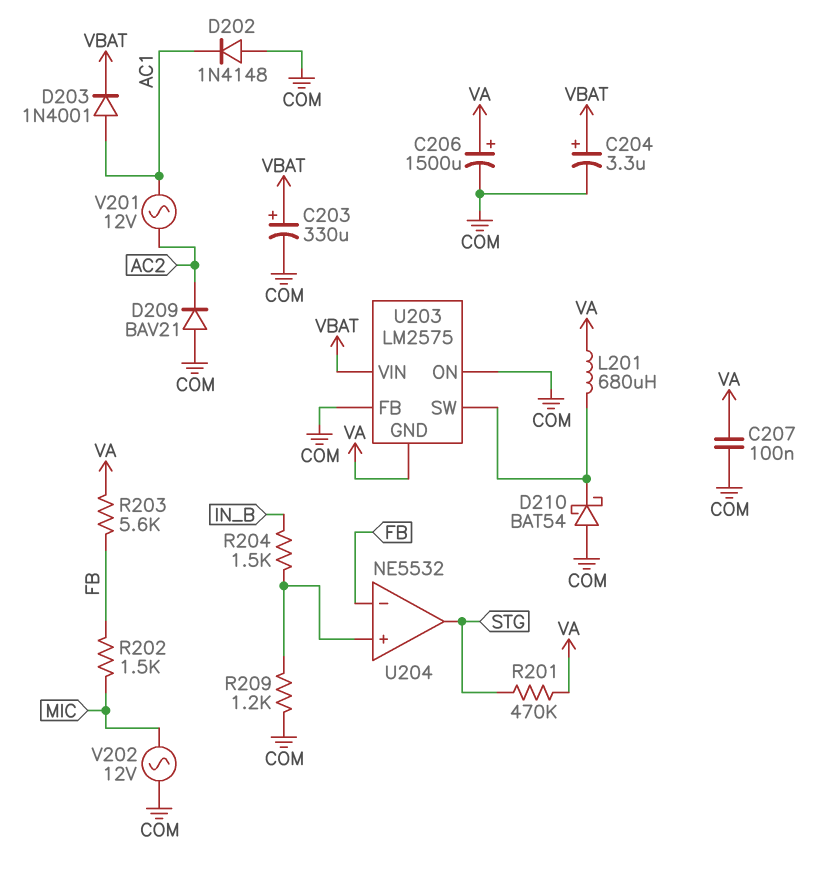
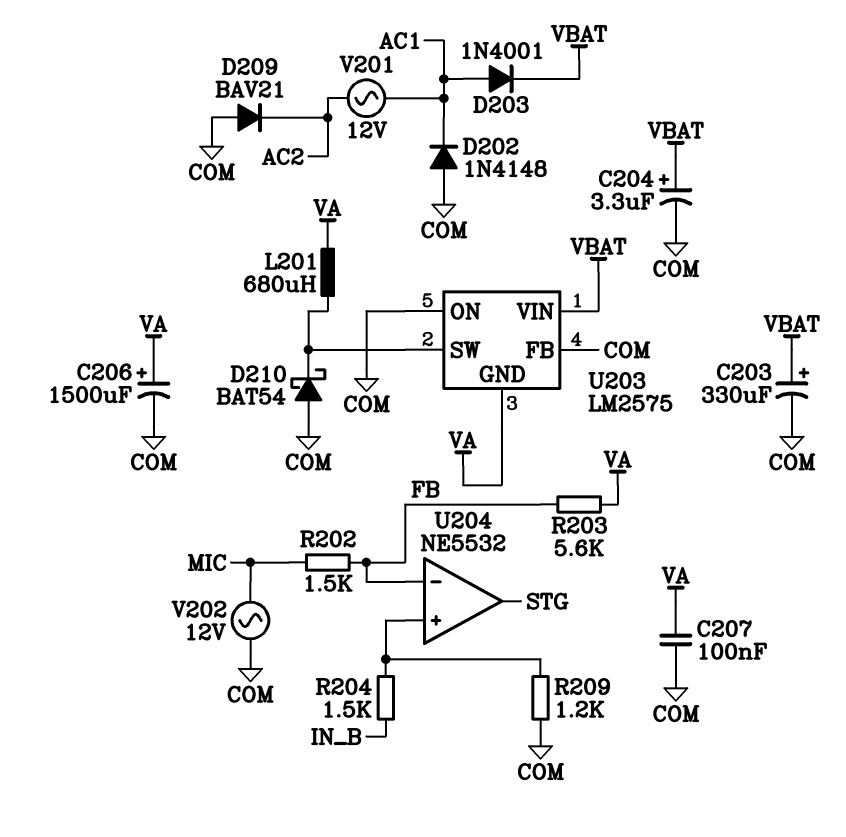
R201: 470k (STG, VA) -> none

